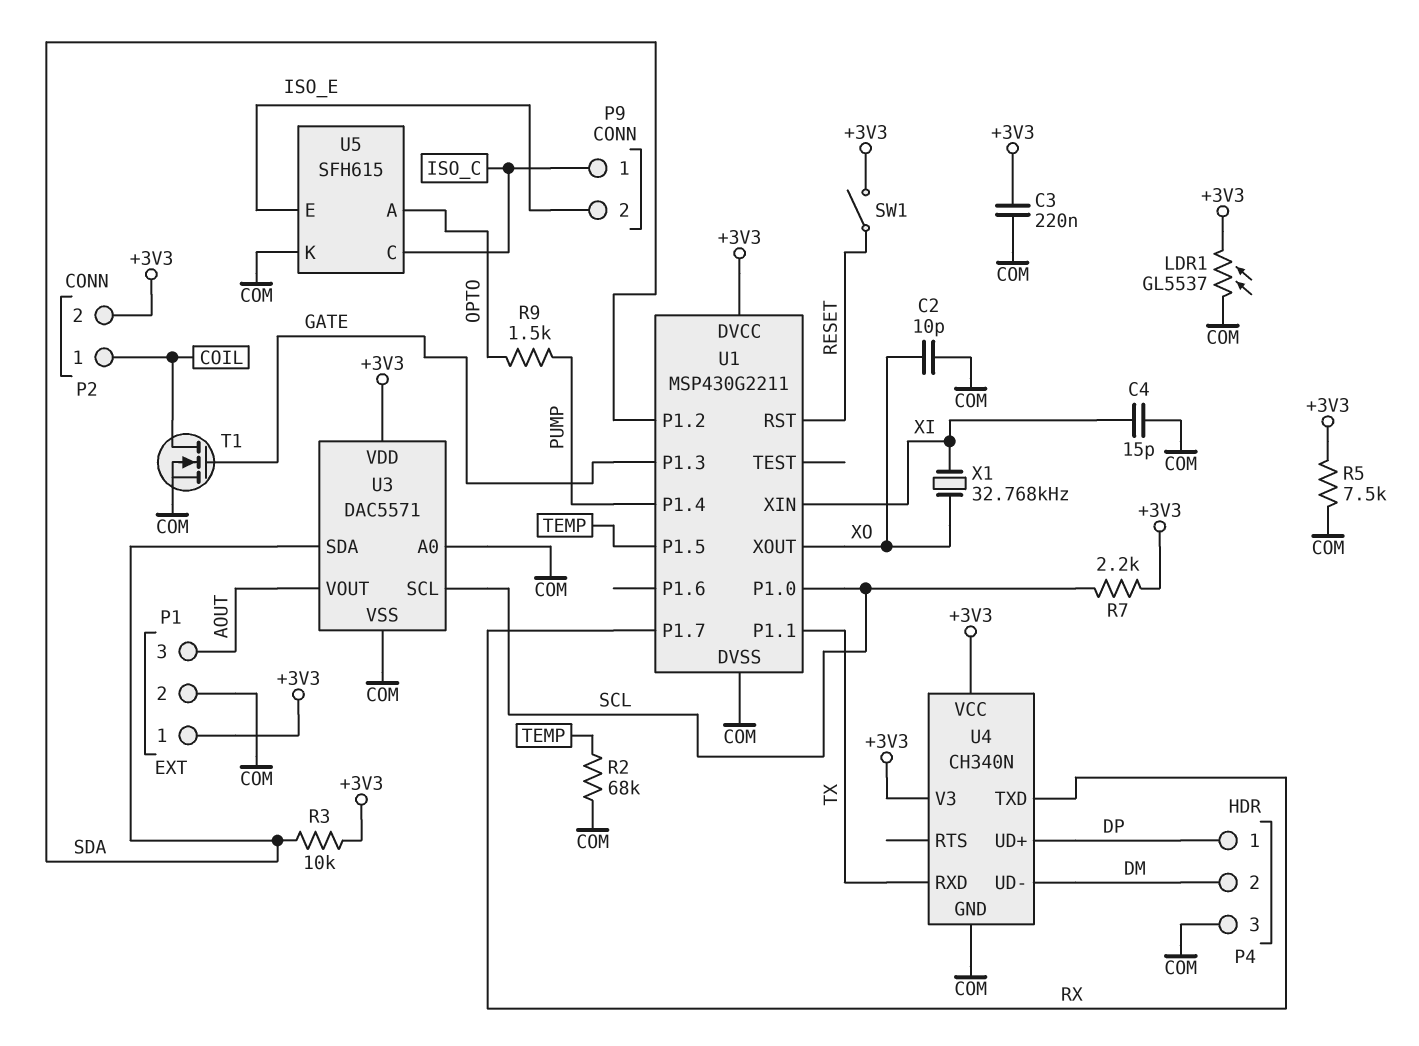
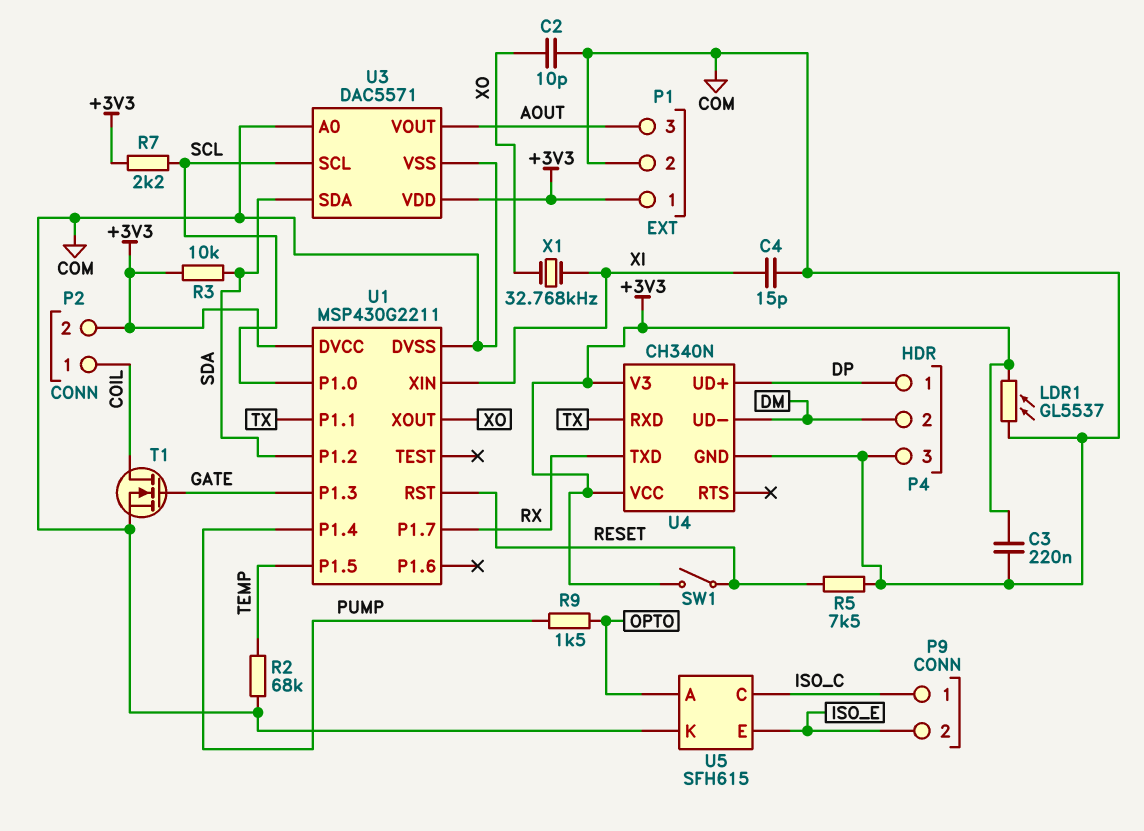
R5: 7.5k (+3V3, COM) -> 7.5k (COM, RESET)

